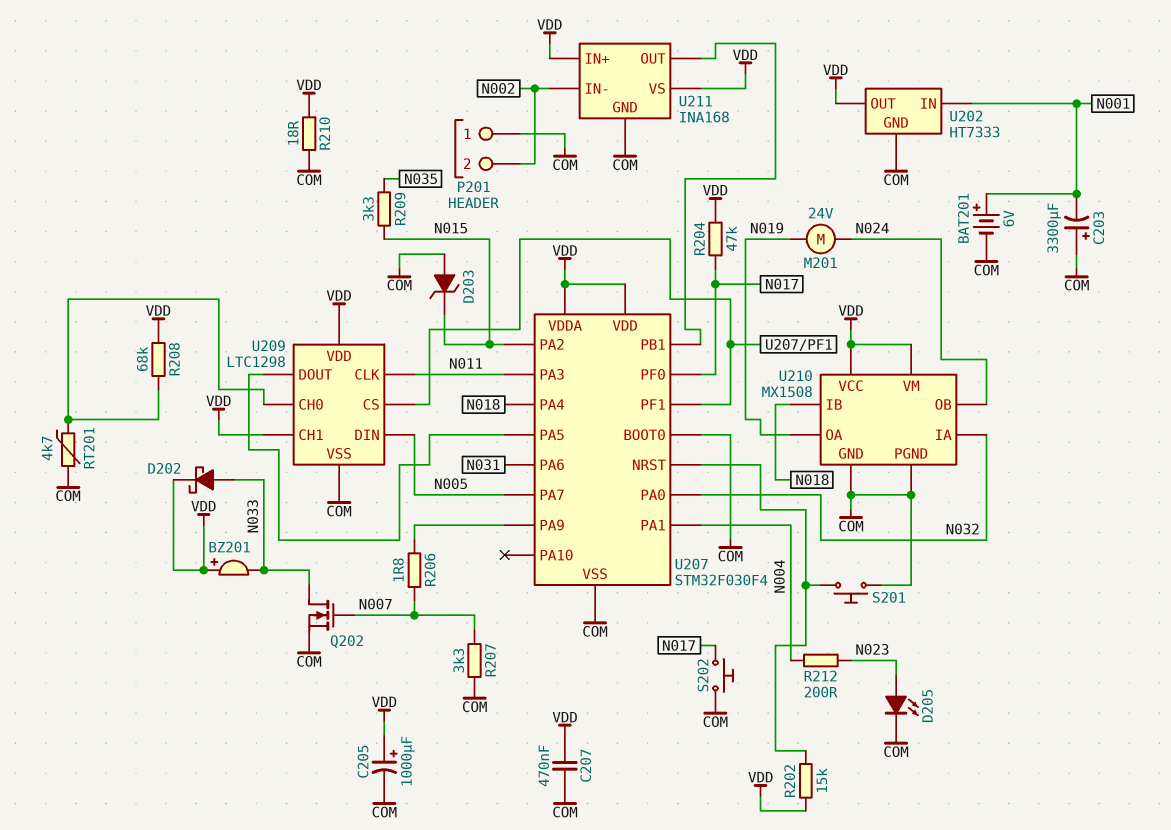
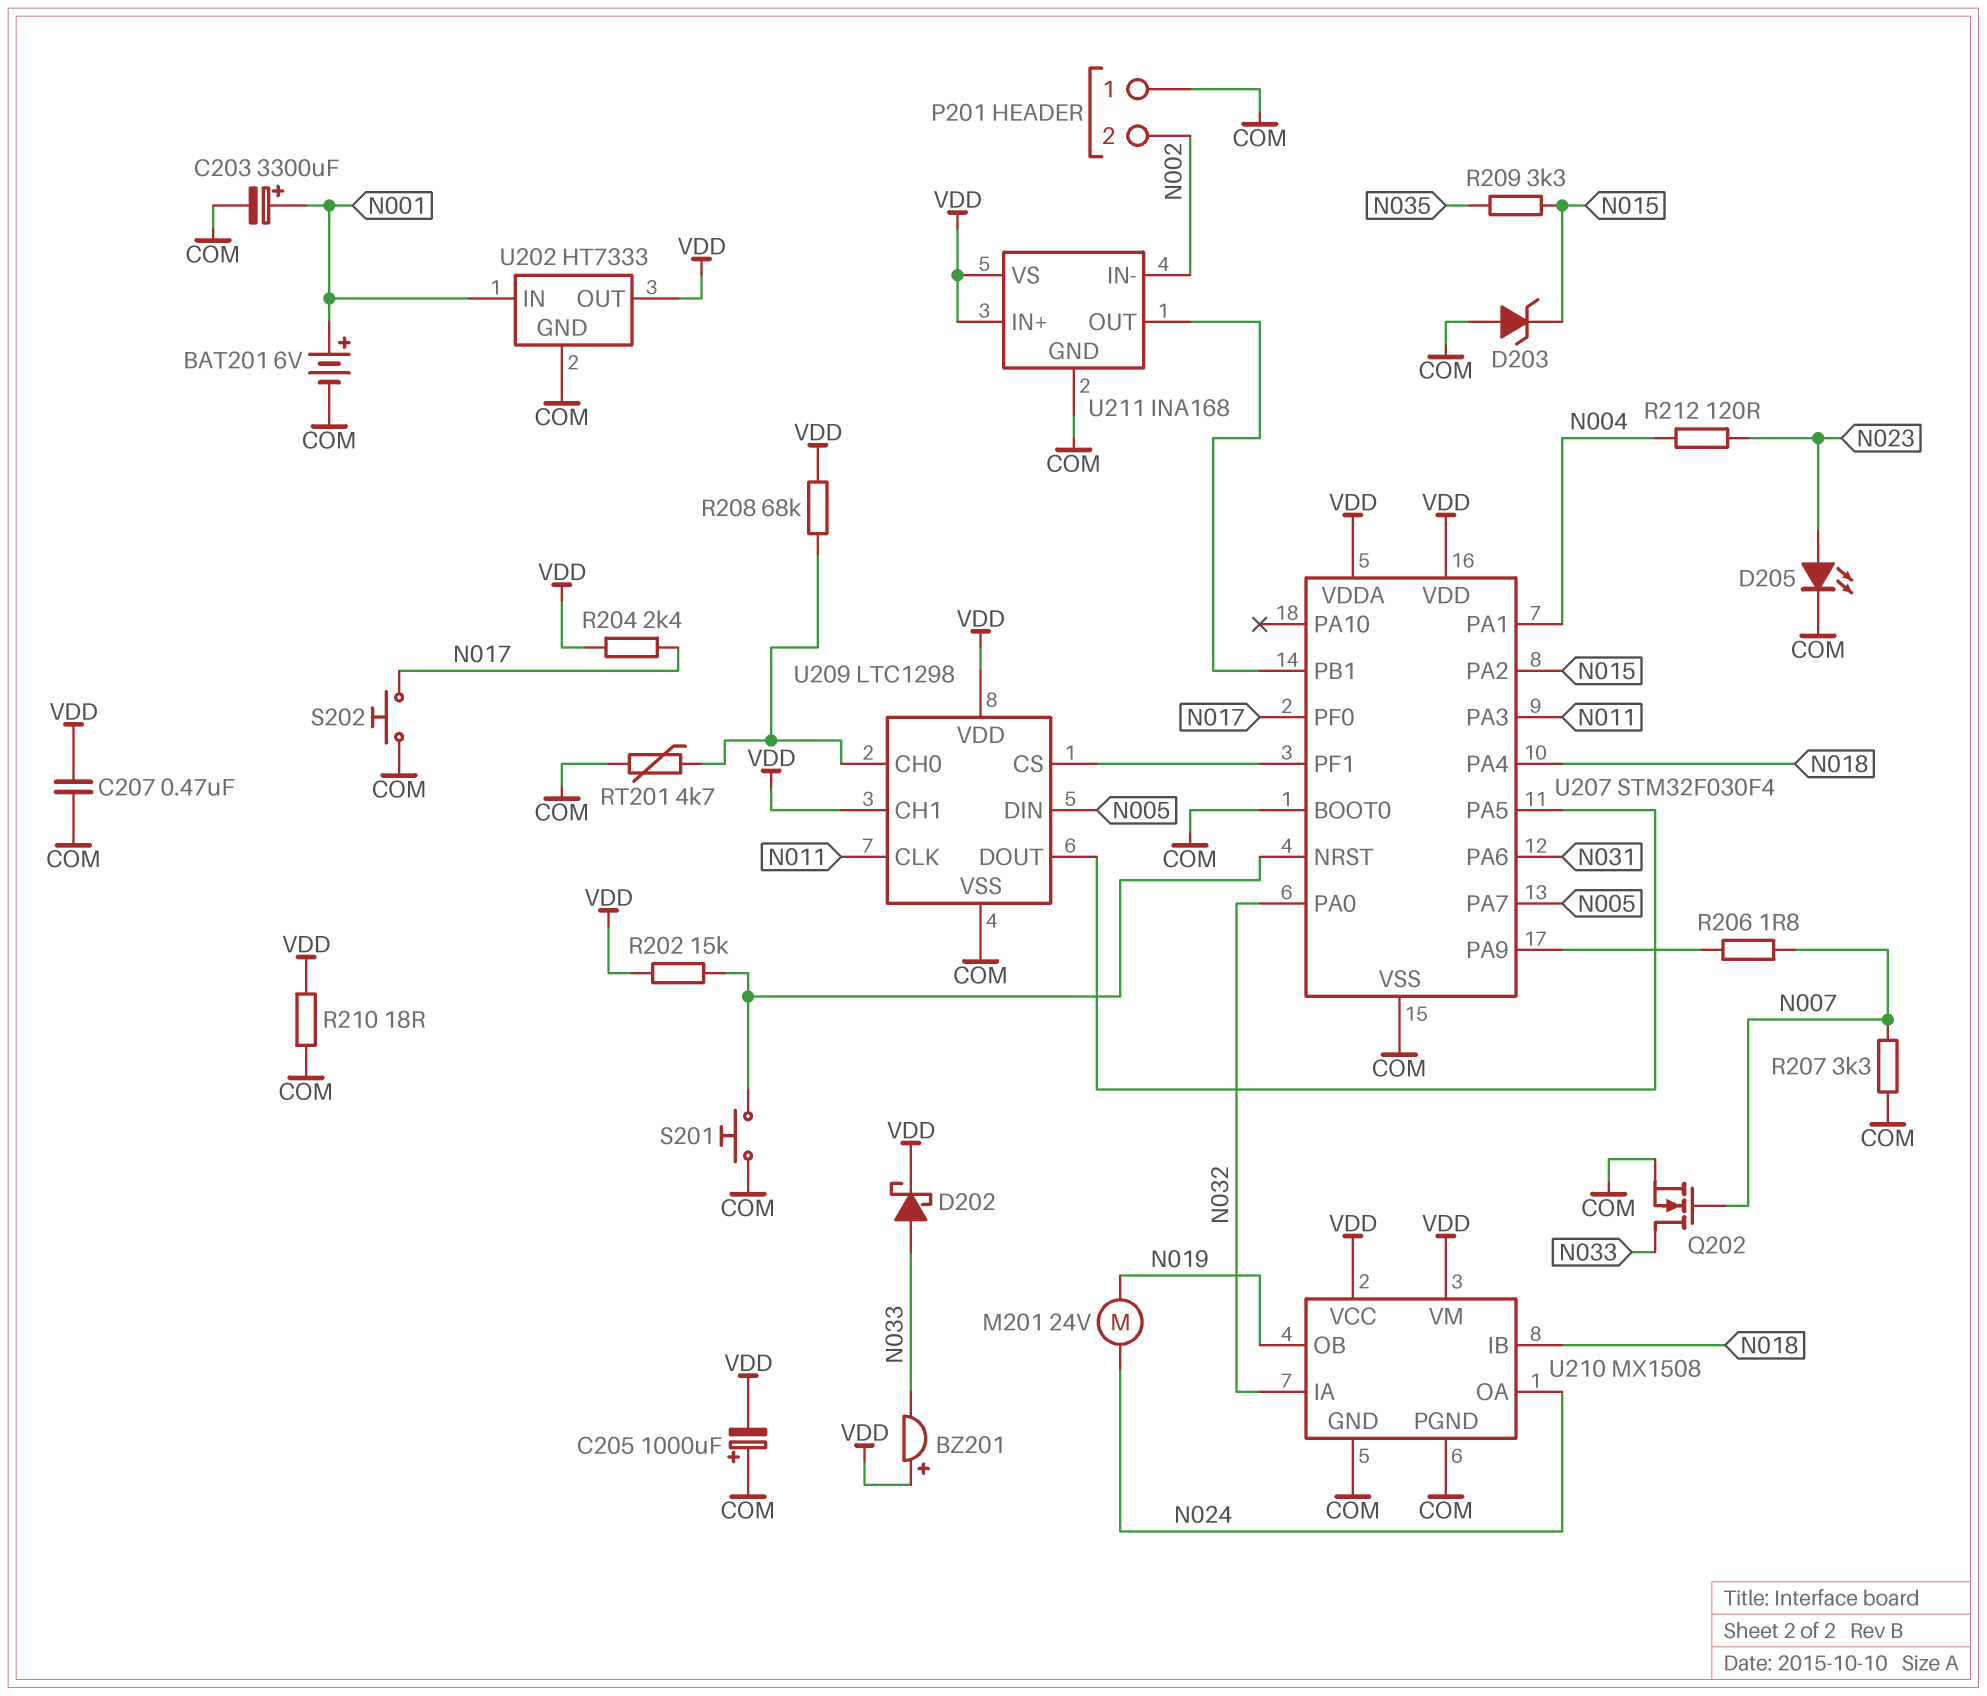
C203: 3300uF (plus COM, minus N001) -> 3300uF (plus N001, minus COM)
C205: 1000uF (plus VDD, minus COM) -> 1000uF (plus COM, minus VDD)
R204: 47k (N017, VDD) -> 2.4k (N017, VDD)
R212: 200 (N004, N023) -> 120 (N004, N023)
U210 pin OA: N019 -> N024
U210 pin OB: N024 -> N019

